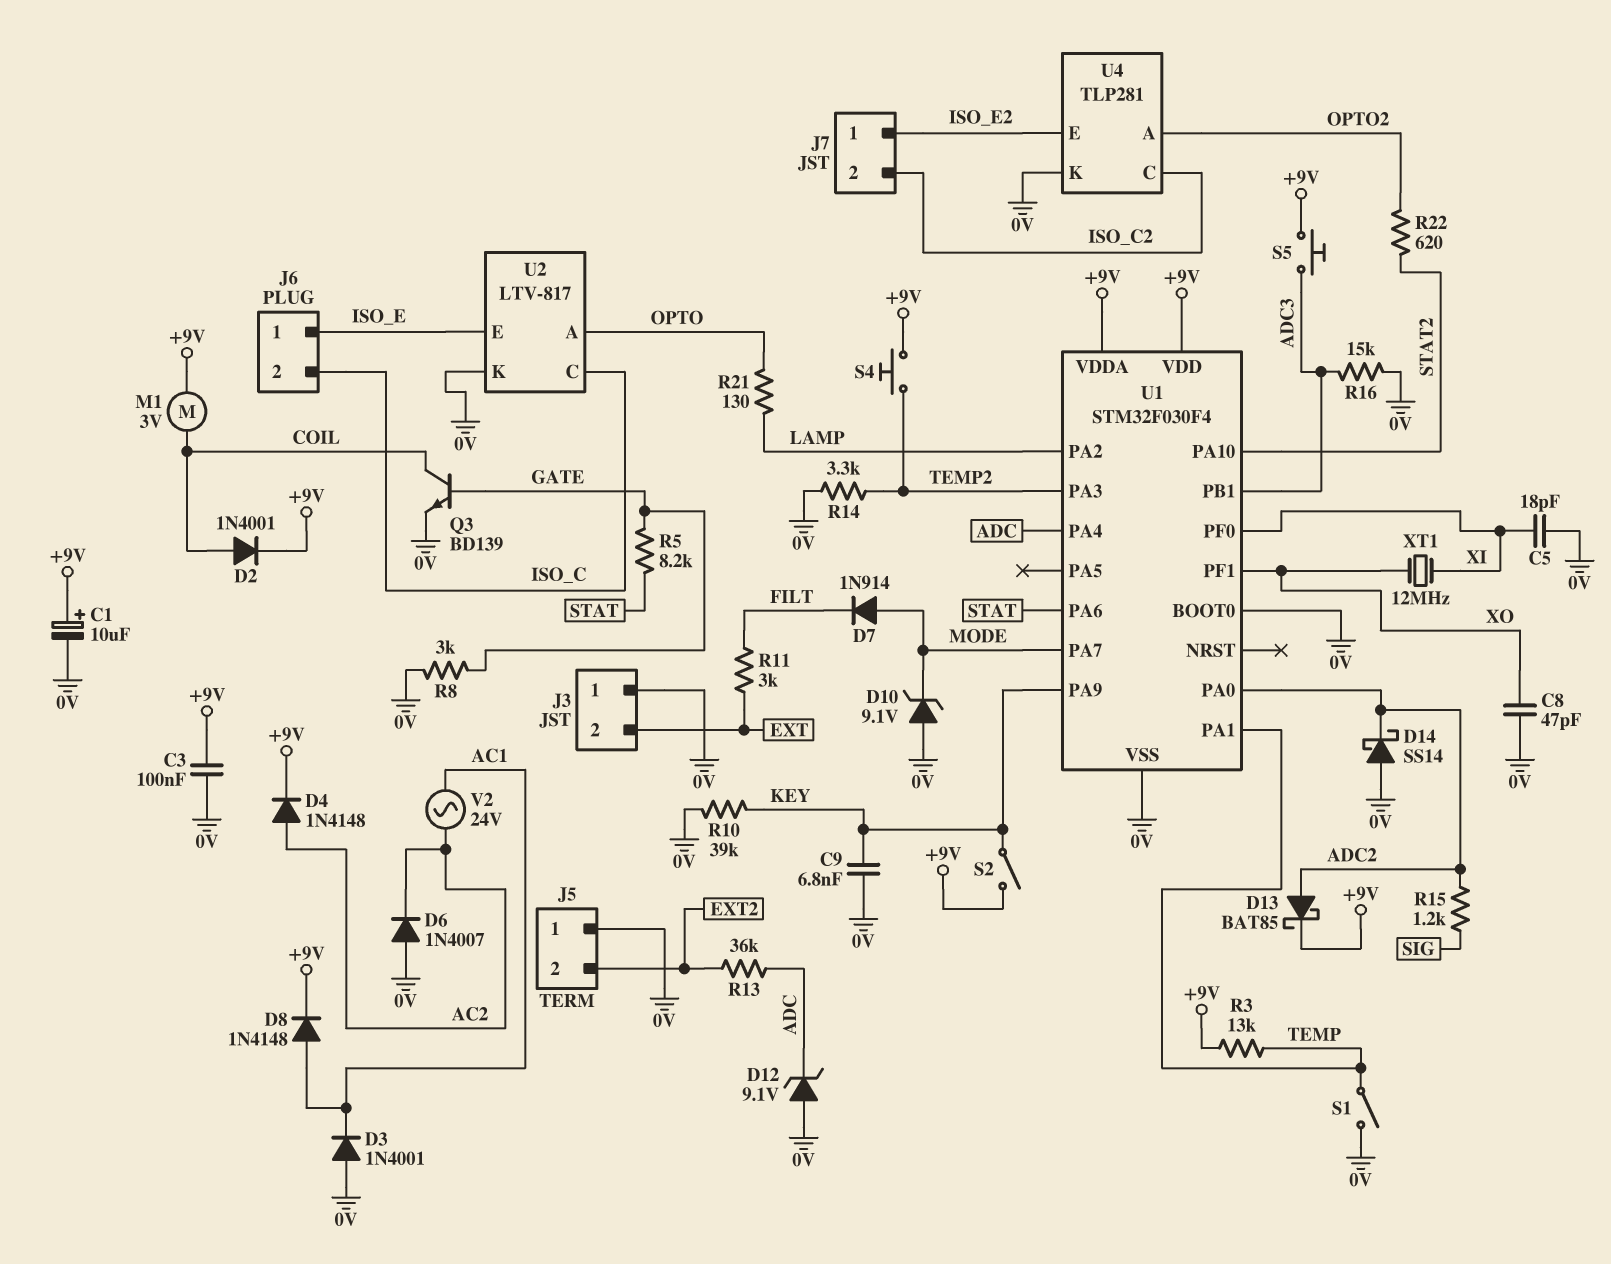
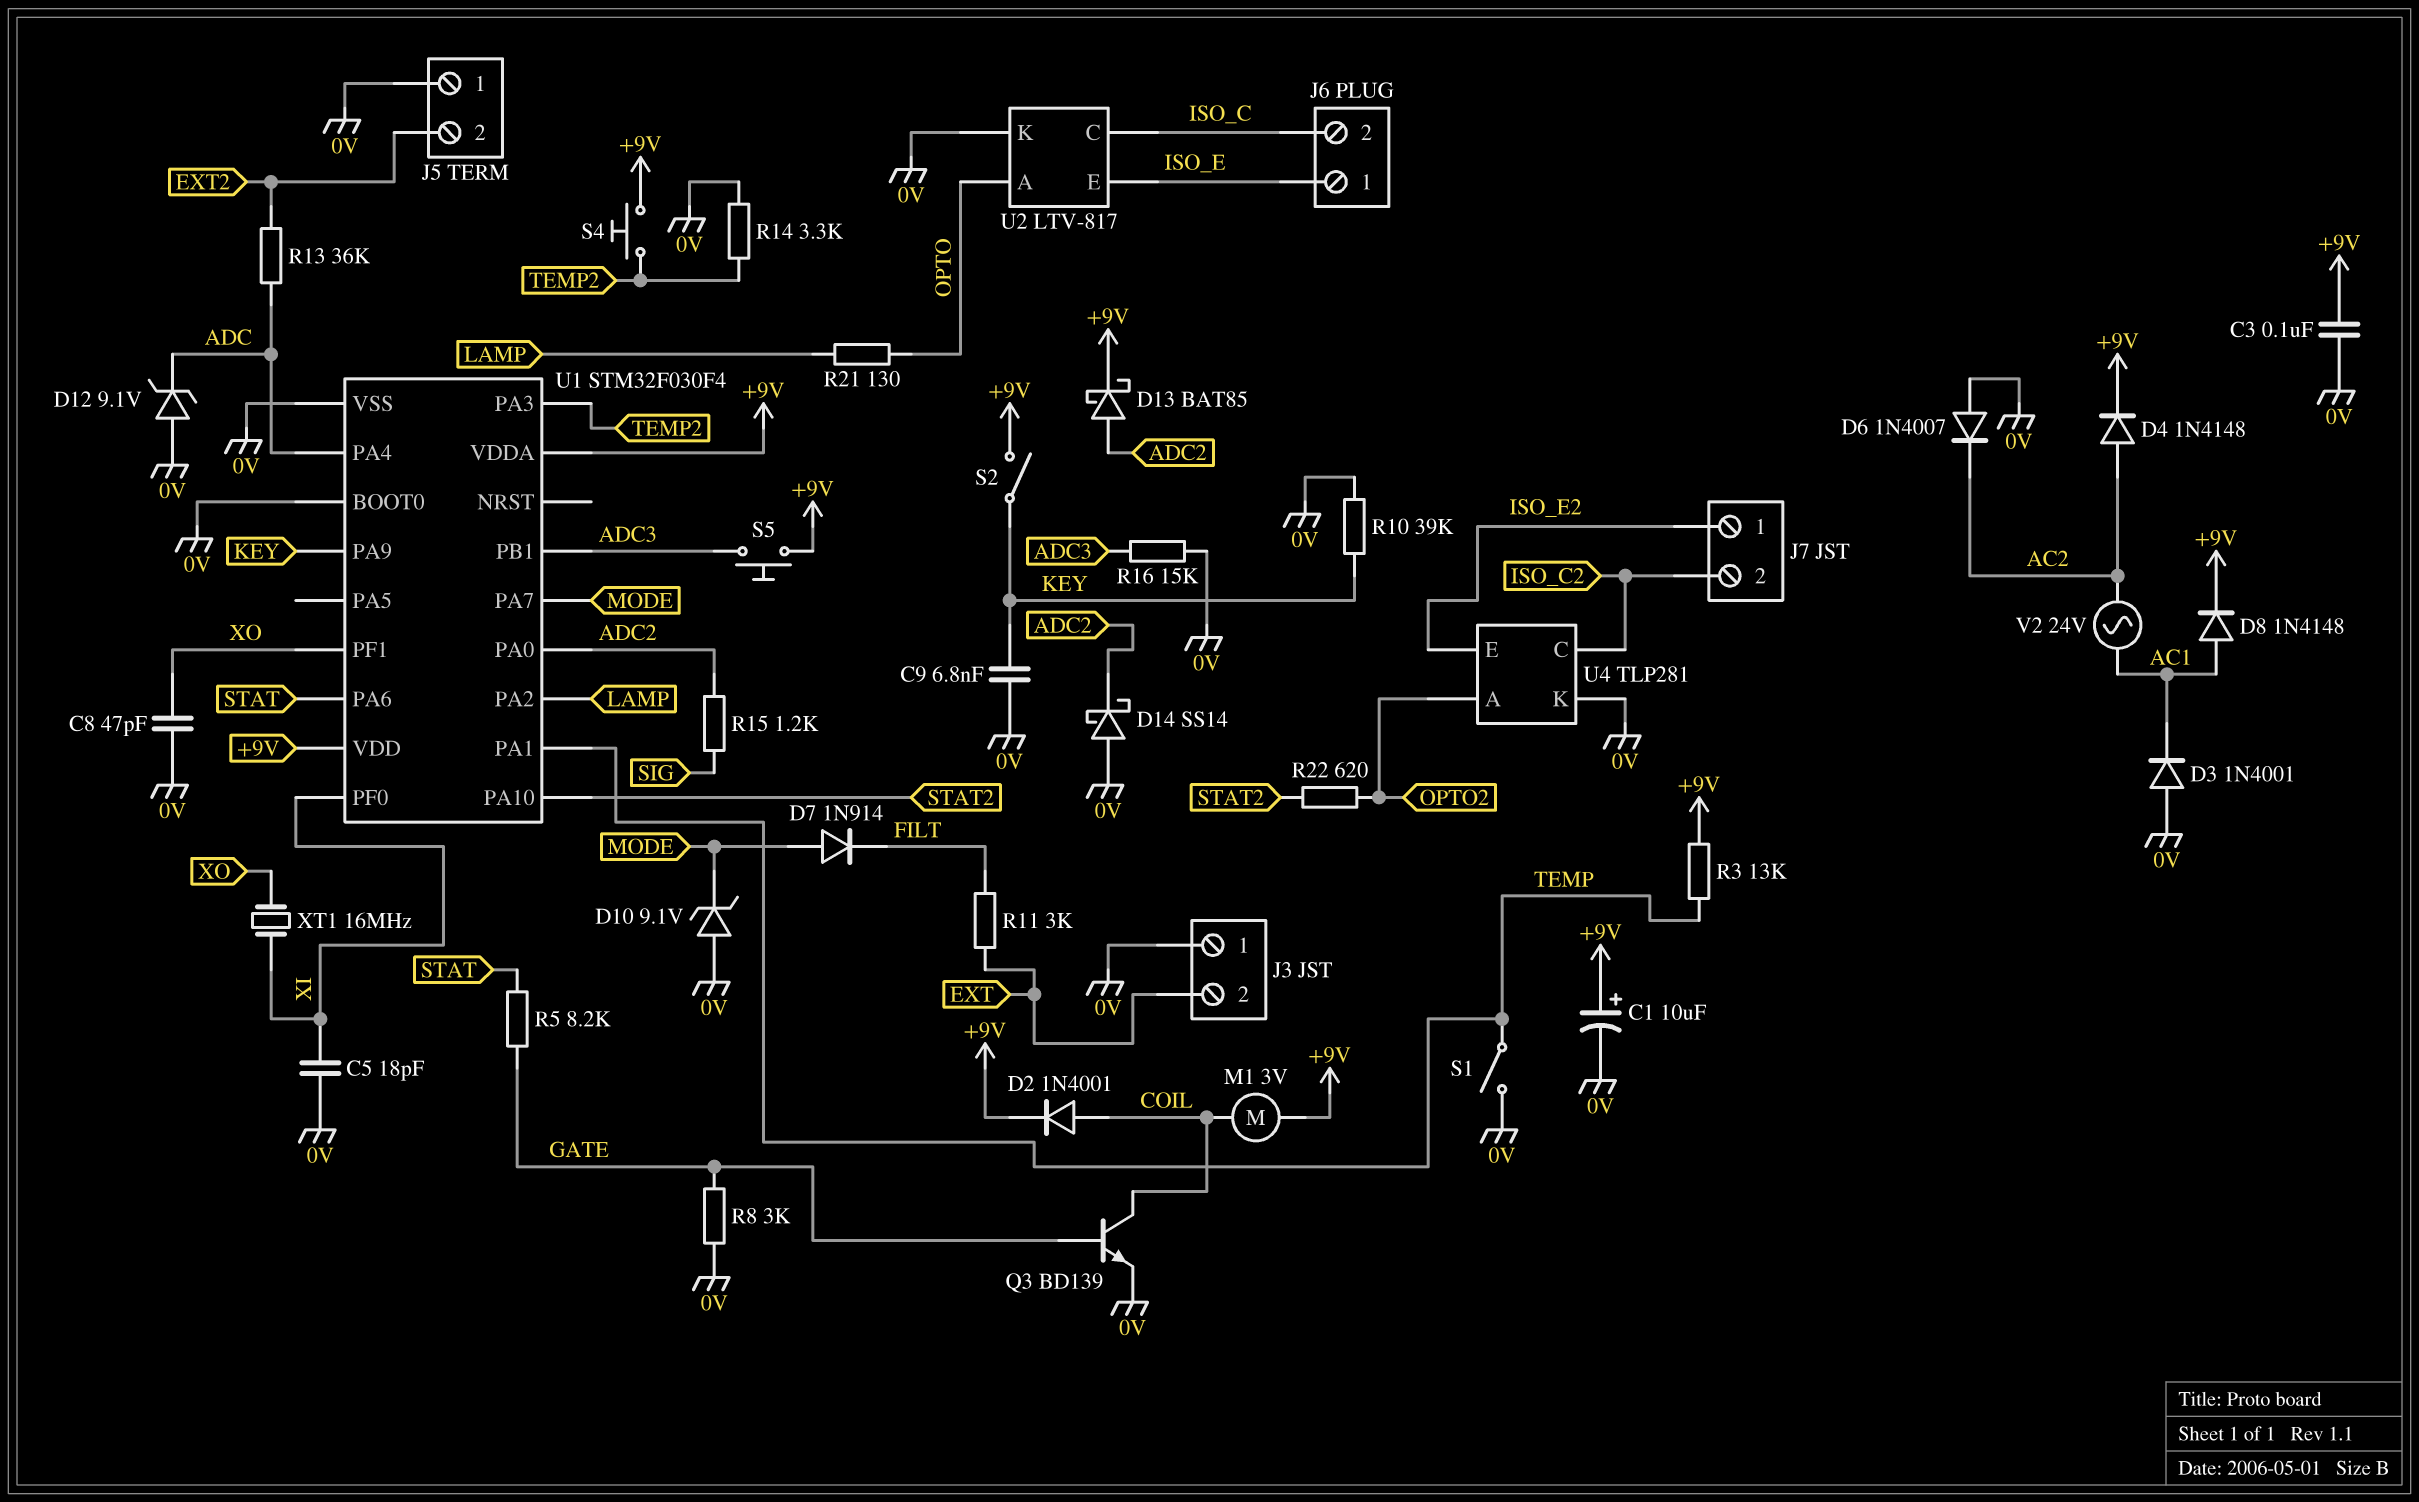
XT1: 12MHz (XI, XO) -> 16MHz (XI, XO)

